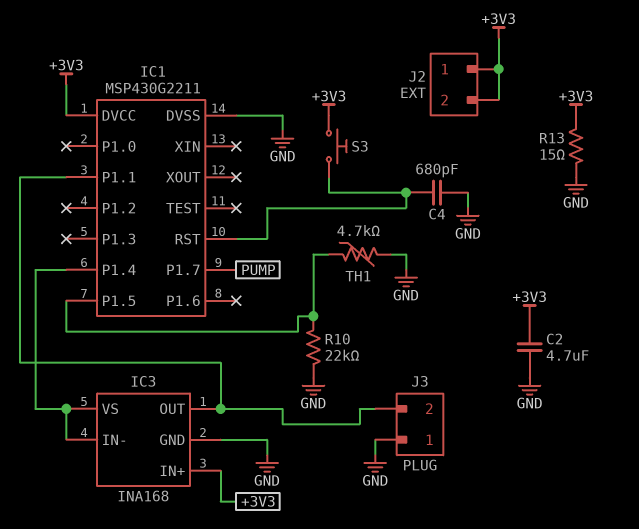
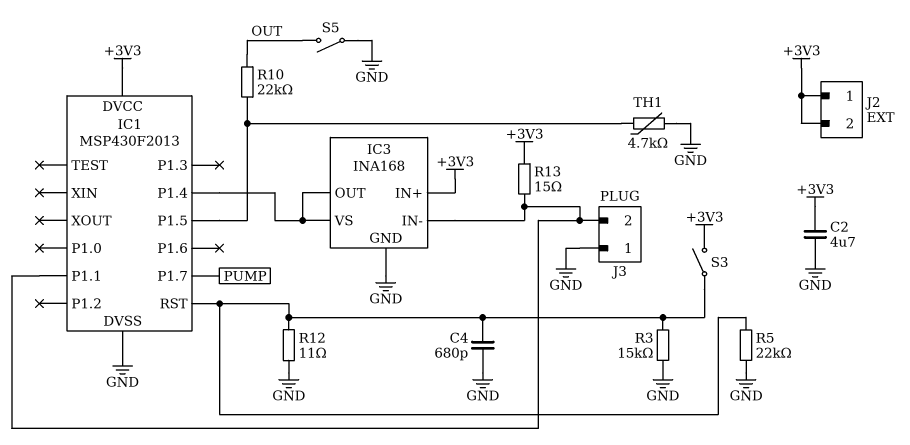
IC1: MSP430G2211 -> MSP430F2013
IC3 pin IN-: IC1/P1.4 -> IC1/P1.1
IC3 pin OUT: IC1/P1.1 -> IC1/P1.4
R3: none -> 15k (GND, IC1/RST)
R5: none -> 22k (GND, IC1/RST)
R10: 22k (GND, IC1/P1.5) -> 22k (IC1/P1.5, OUT)
R12: none -> 11 (GND, IC1/RST)
R13: 15 (+3V3, GND) -> 15 (+3V3, IC1/P1.1)
S3: button (+3V3, IC1/RST) -> switch (+3V3, IC1/RST)
S5: none -> switch (GND, OUT)

